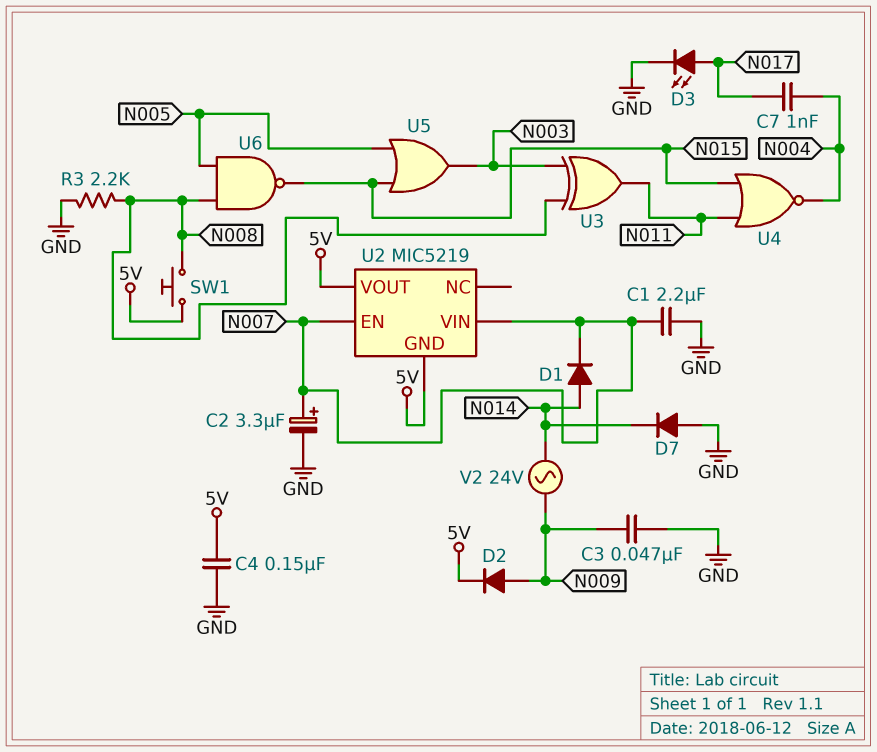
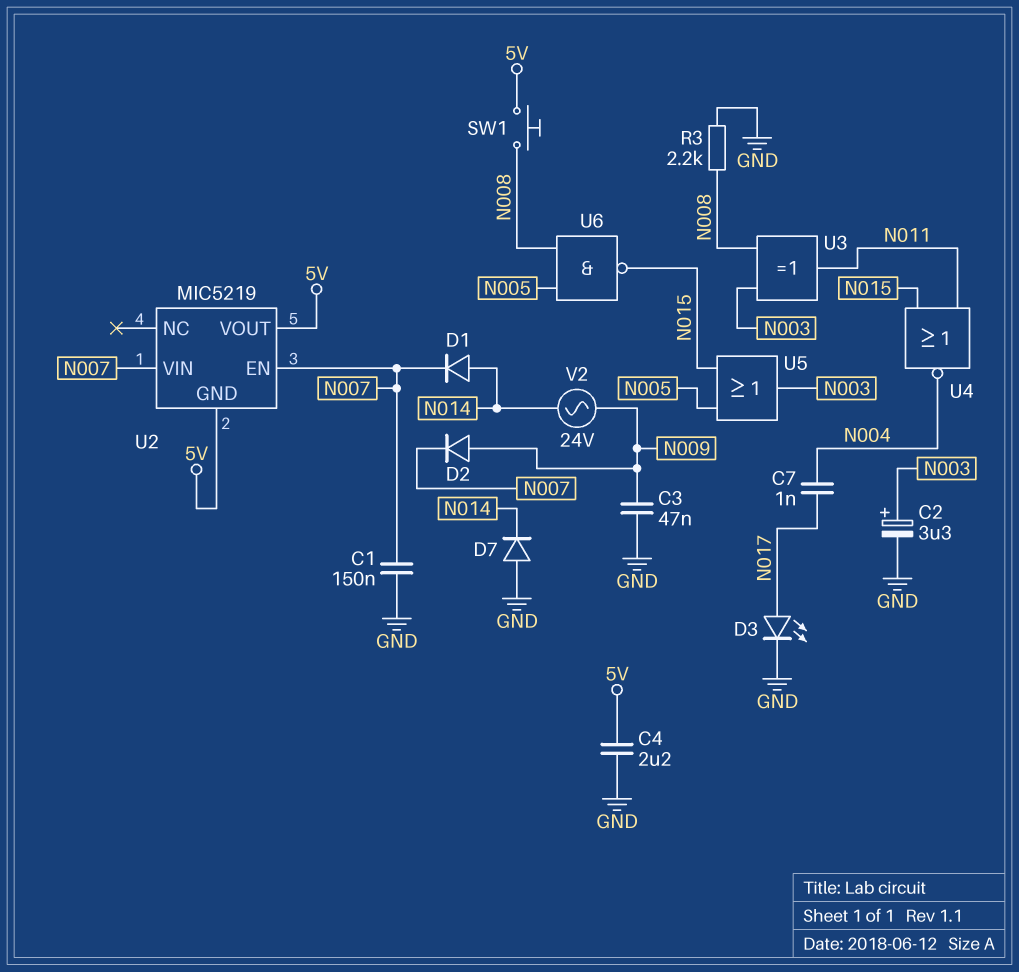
C1: 2.2uF (GND, N007) -> 150nF (GND, N007)
C2: 3.3uF (plus N007, minus GND) -> 3.3uF (plus N003, minus GND)
C4: 150nF (5V, GND) -> 2.2uF (5V, GND)
D2: diode (A N009, K 5V) -> diode (A N009, K N007)

